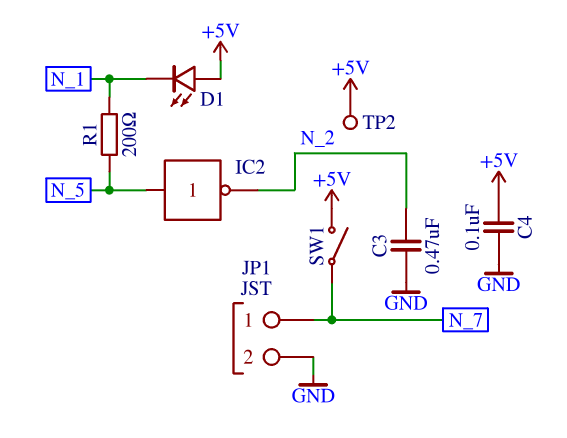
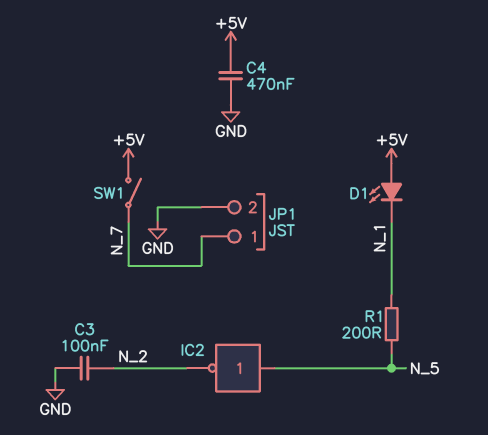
C3: 470nF (GND, N_2) -> 100nF (GND, N_2)
C4: 100nF (+5V, GND) -> 470nF (+5V, GND)
TP2: test point (+5V) -> none

